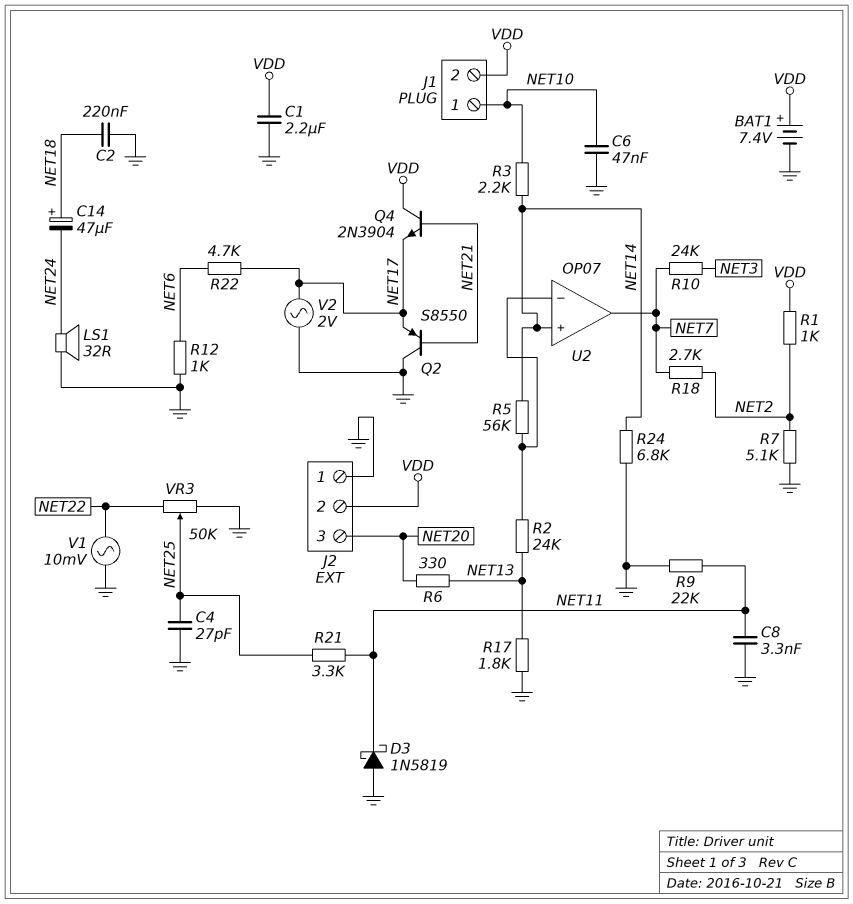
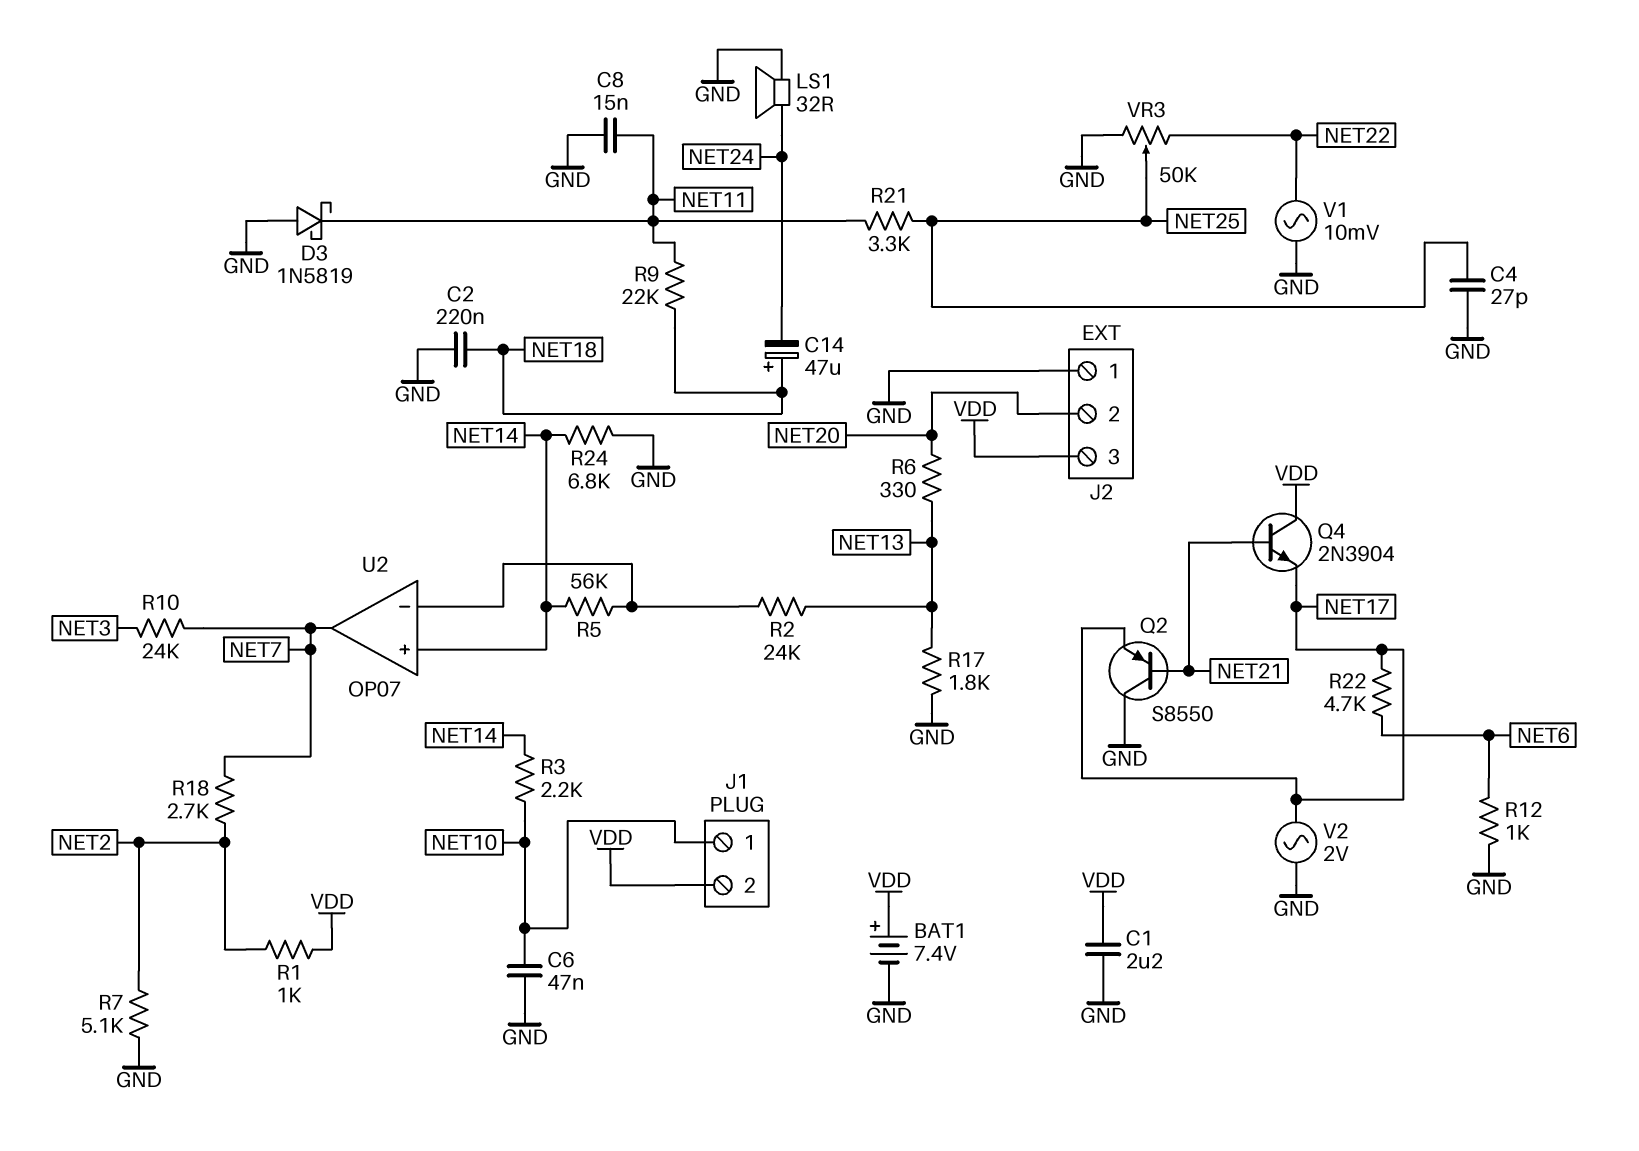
C8: 3.3nF (GND, NET11) -> 15nF (GND, NET11)
J2 pin 2: VDD -> NET20
J2 pin 3: NET20 -> VDD
R9: 22k (GND, NET11) -> 22k (NET11, NET18)

